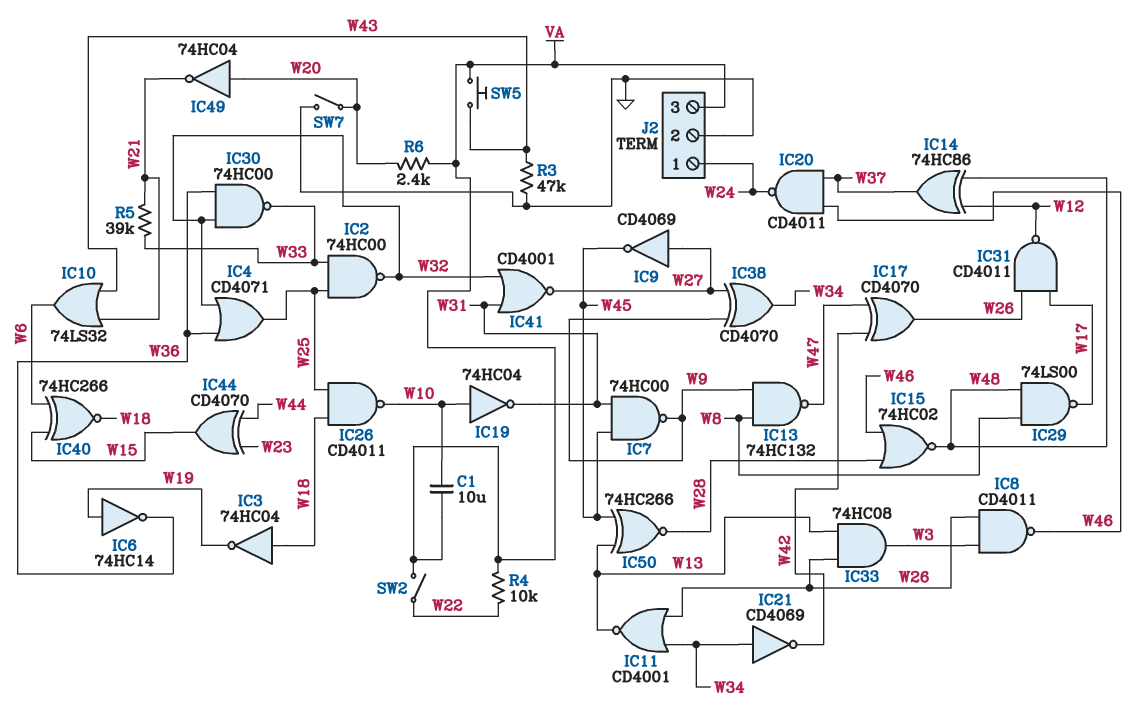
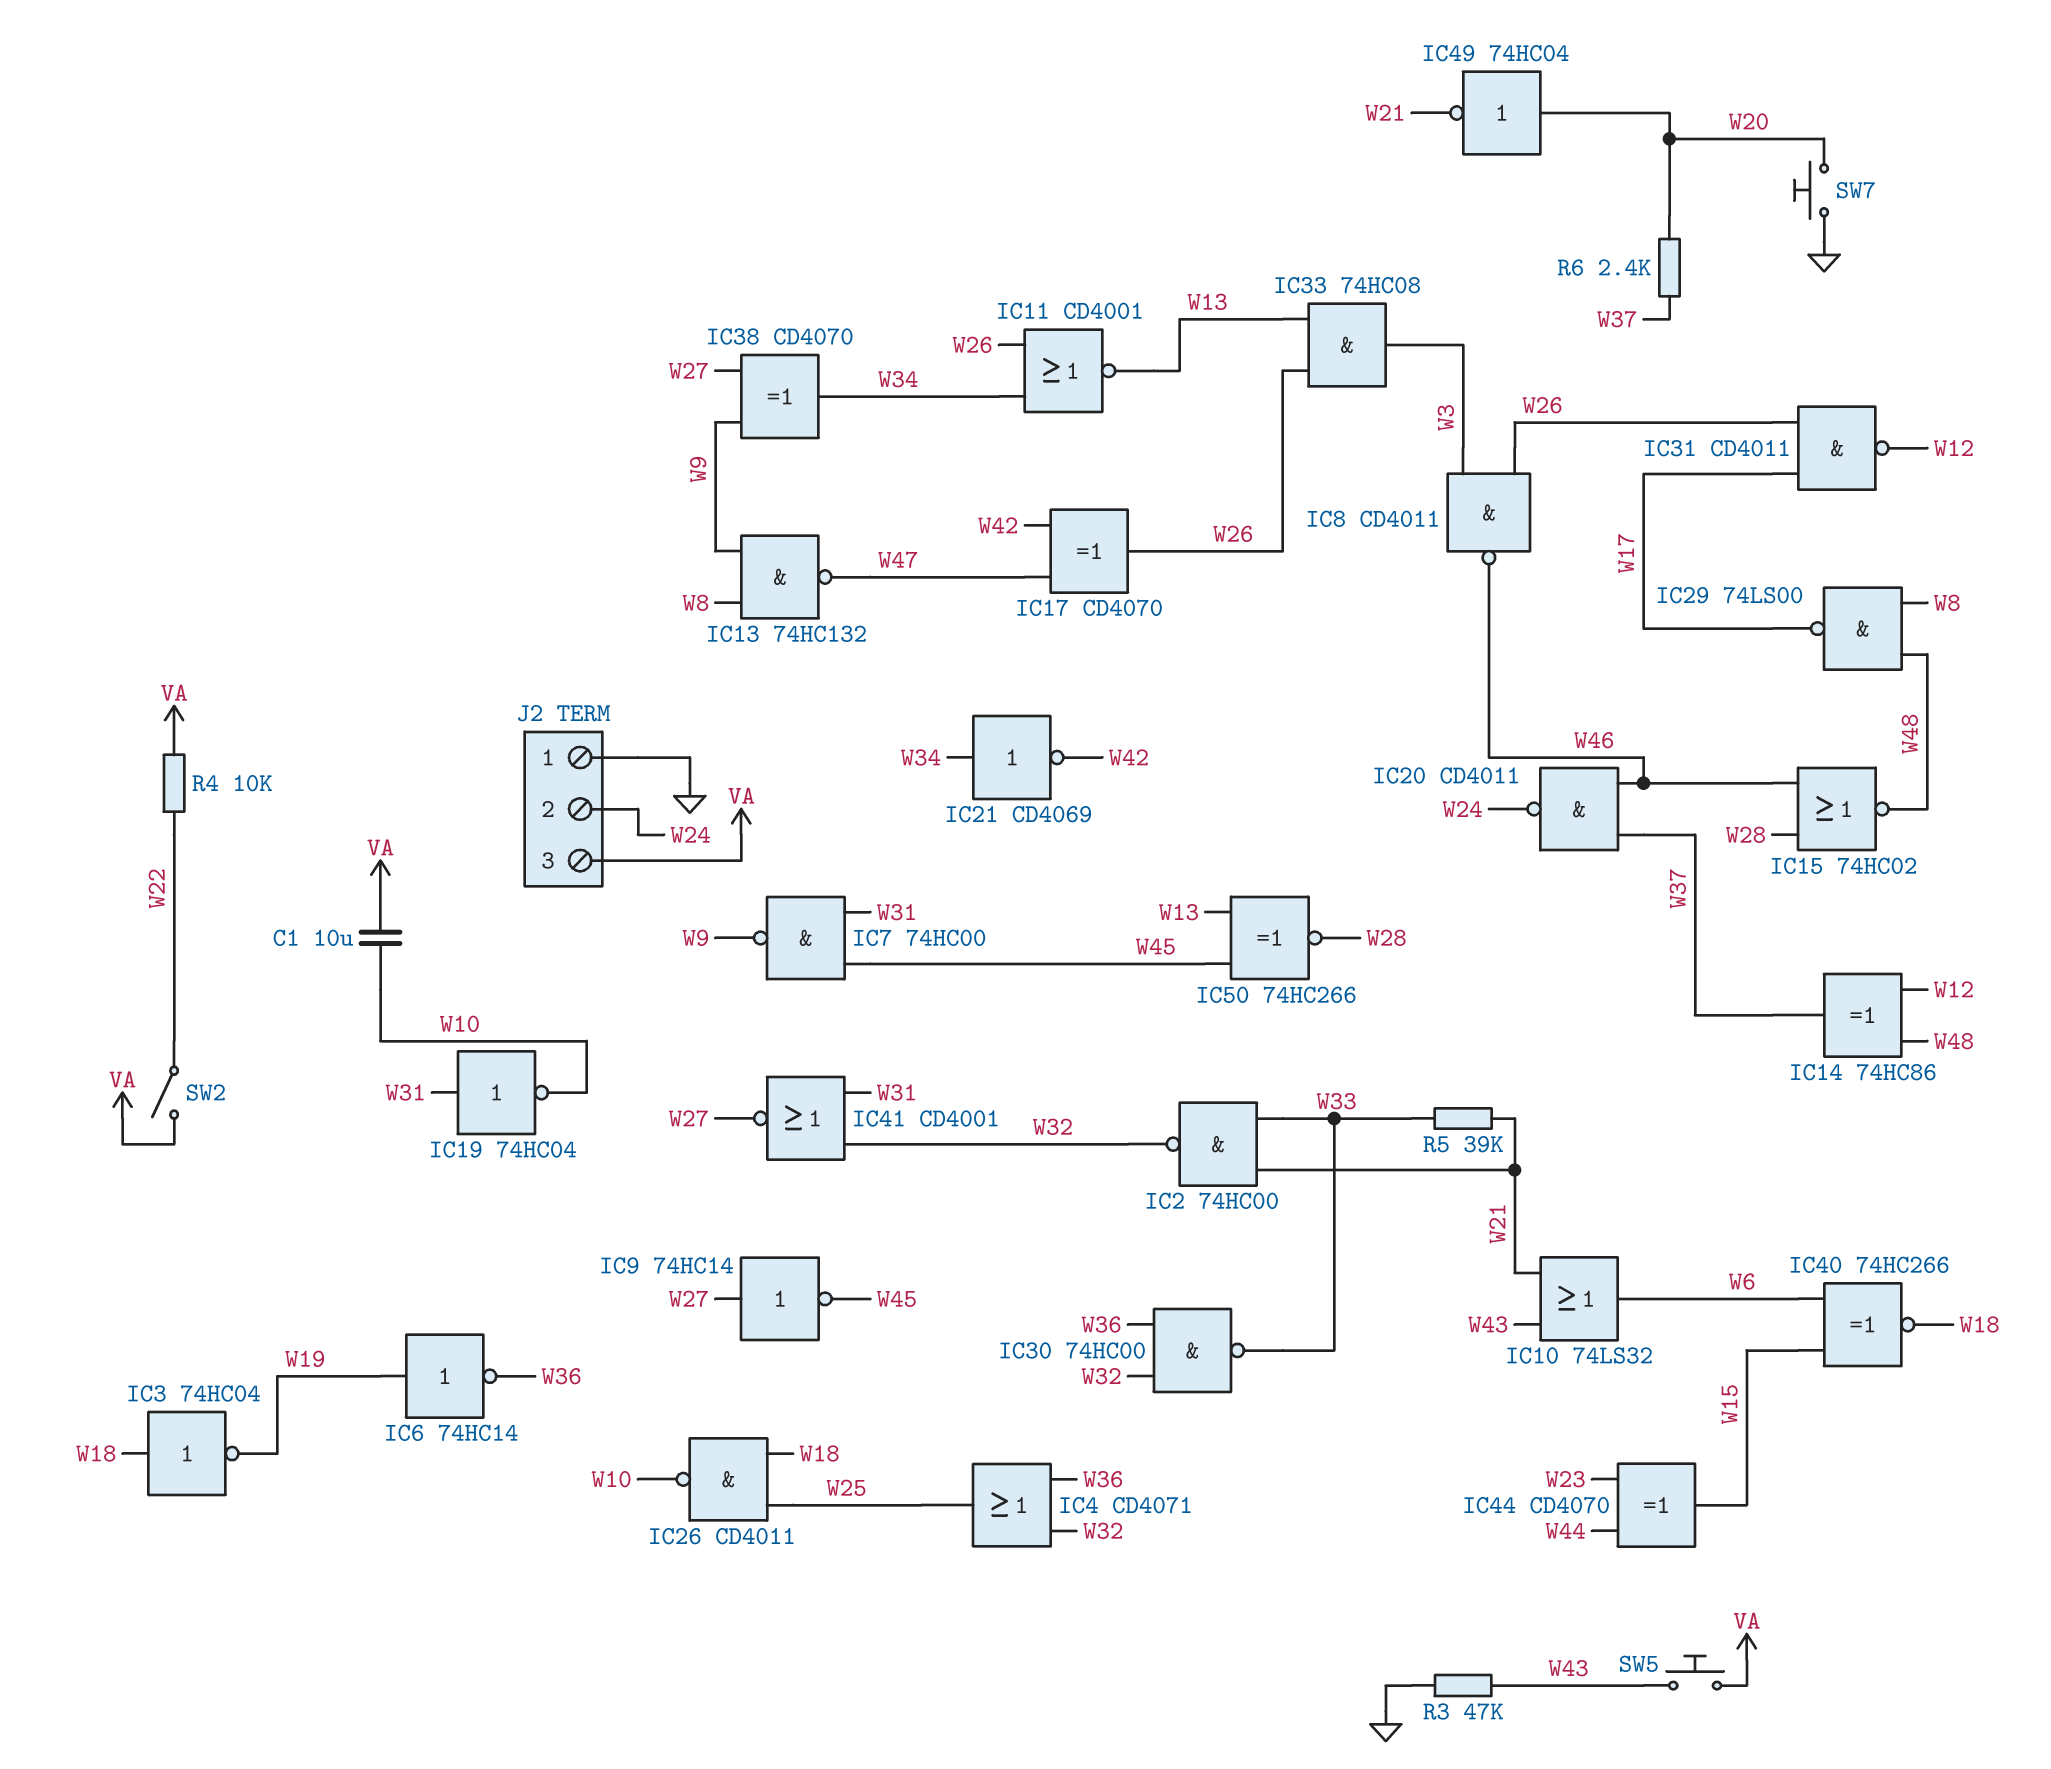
IC2: NAND 74HC00 (in W25, in W33, out W32) -> NAND 74HC00 (in W21, in W33, out W32)
IC9: NOT CD4069 (in W27, out W45) -> NOT 74HC14 (in W27, out W45)
IC19: NOT 74HC04 (in W10, out W31) -> NOT 74HC04 (in W31, out W10)
J2 pin 1: W24 -> GND
J2 pin 2: GND -> W24
R6: 2.4k (VA, W20) -> 2.4k (W20, W37)
SW7: switch (GND, W20) -> button (GND, W20)

